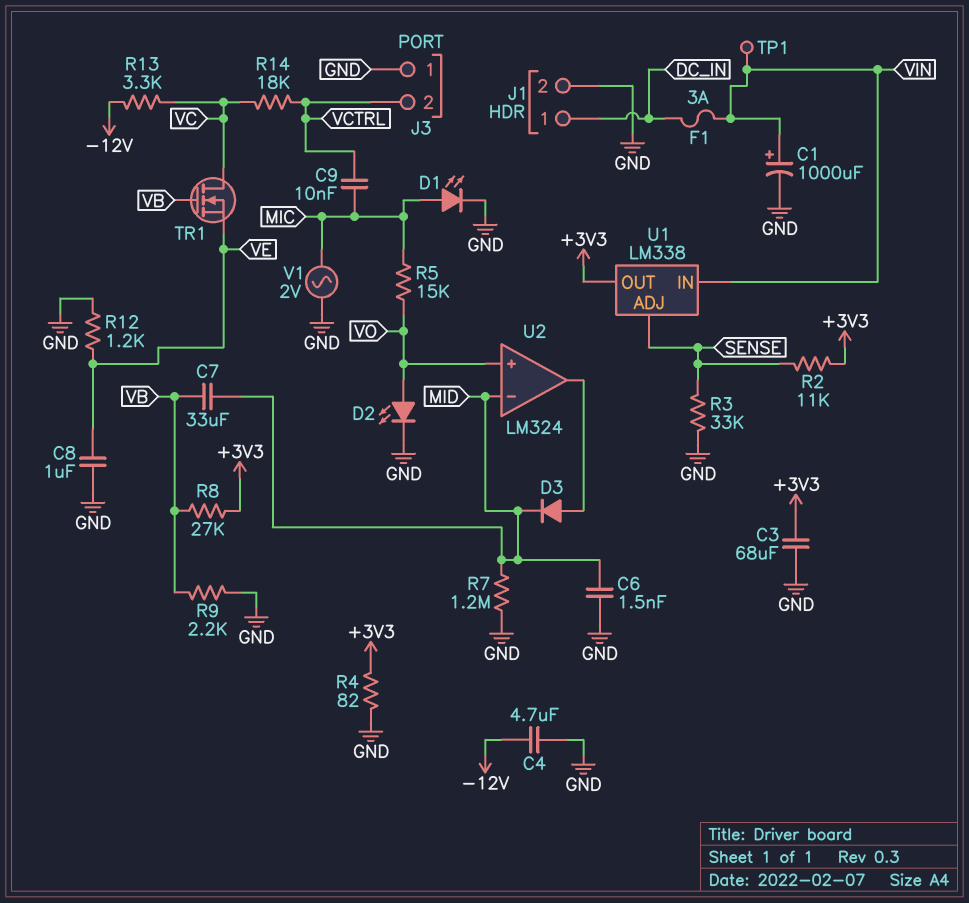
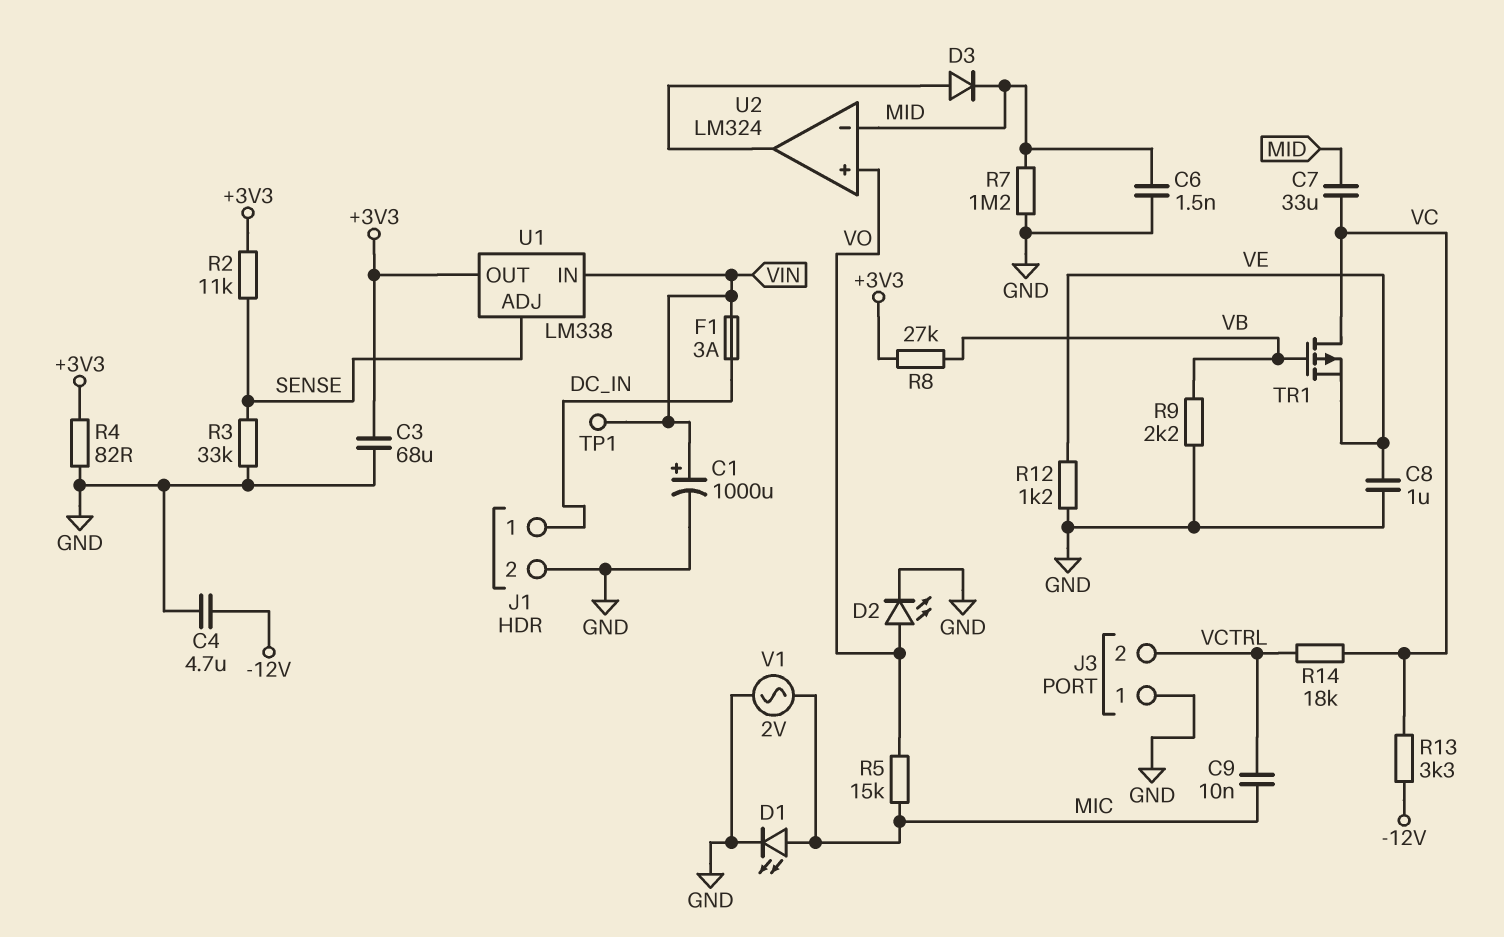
C7: 33uF (MID, VB) -> 33uF (MID, VC)
TR1: NMOS (G VB, D VC, S VE) -> PMOS (G VB, D VC, S VE)

